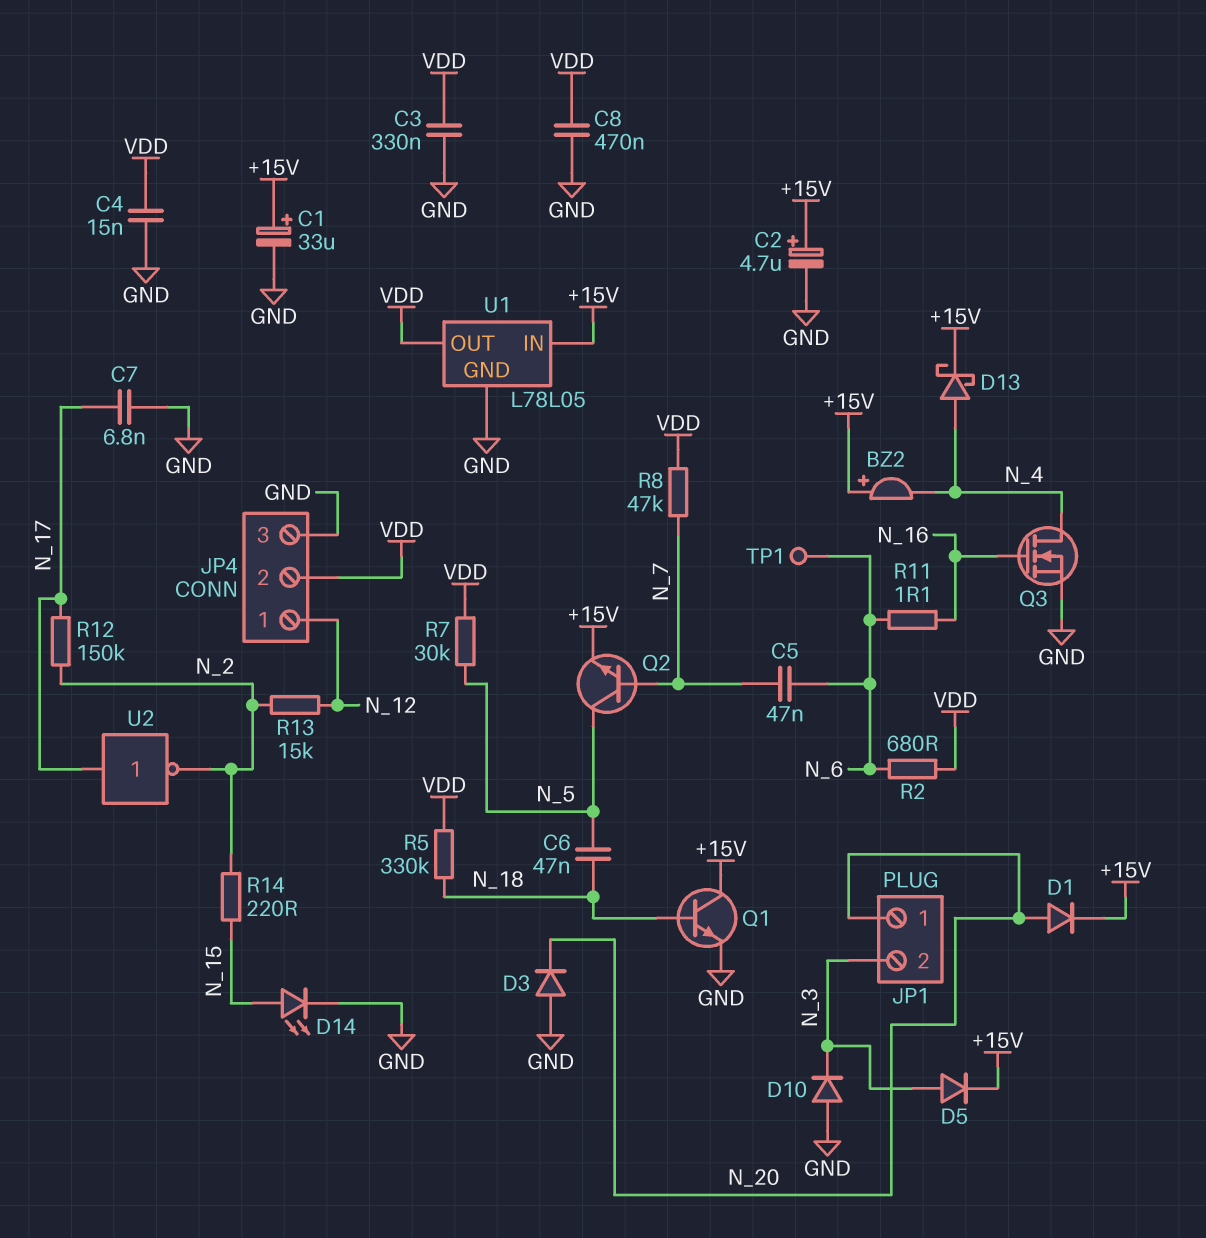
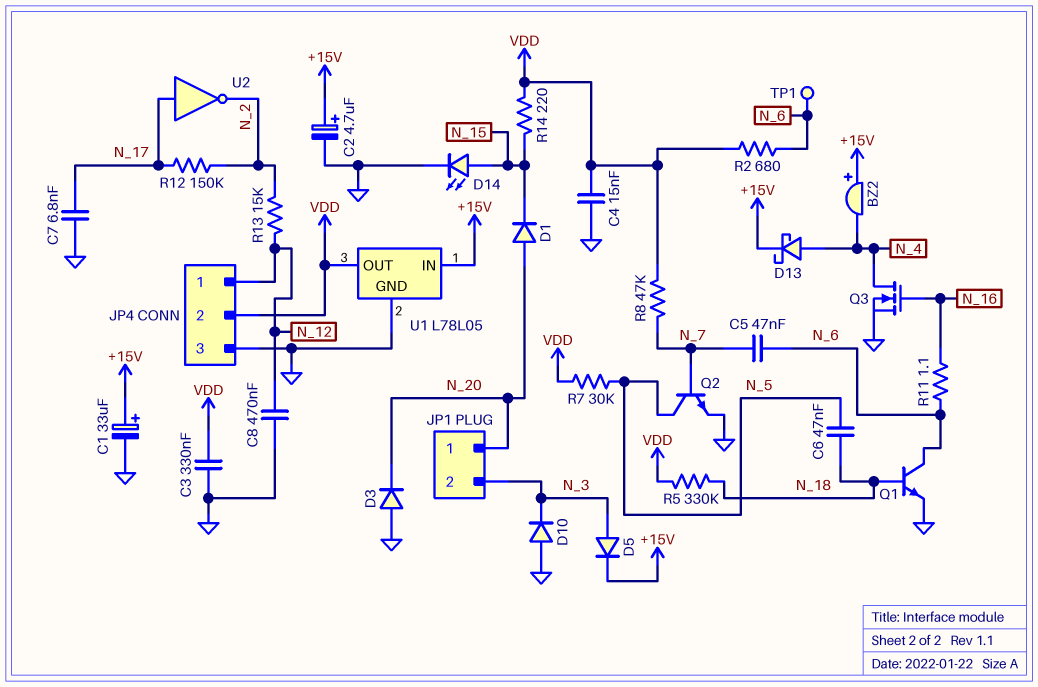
C8: 470nF (GND, VDD) -> 470nF (GND, N_12)
D1: diode (A N_20, K +15V) -> diode (A N_20, K N_15)
Q1: NPN (B N_18, C +15V, E GND) -> NPN (B N_18, C N_6, E GND)
Q2: NPN (B N_7, C N_5, E +15V) -> NPN (B N_7, C N_5, E GND)
R14: 220 (N_2, N_15) -> 220 (N_15, VDD)

